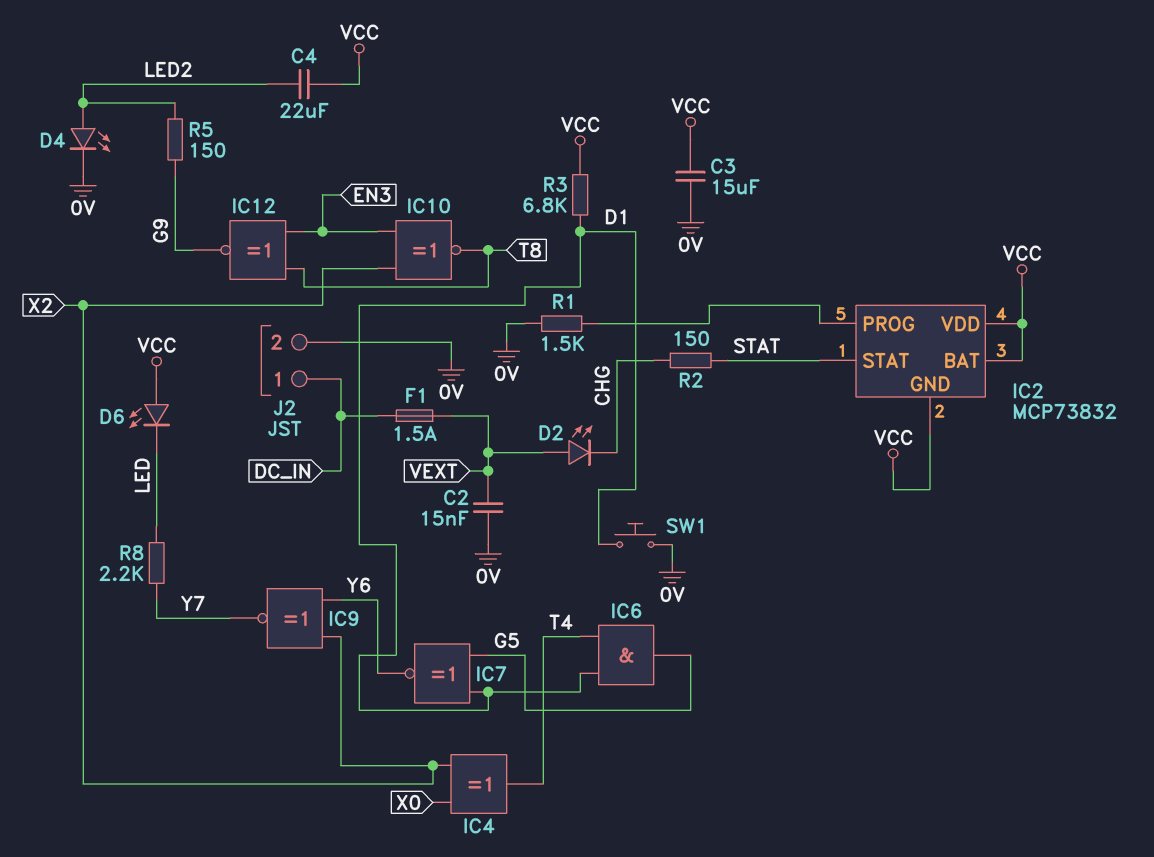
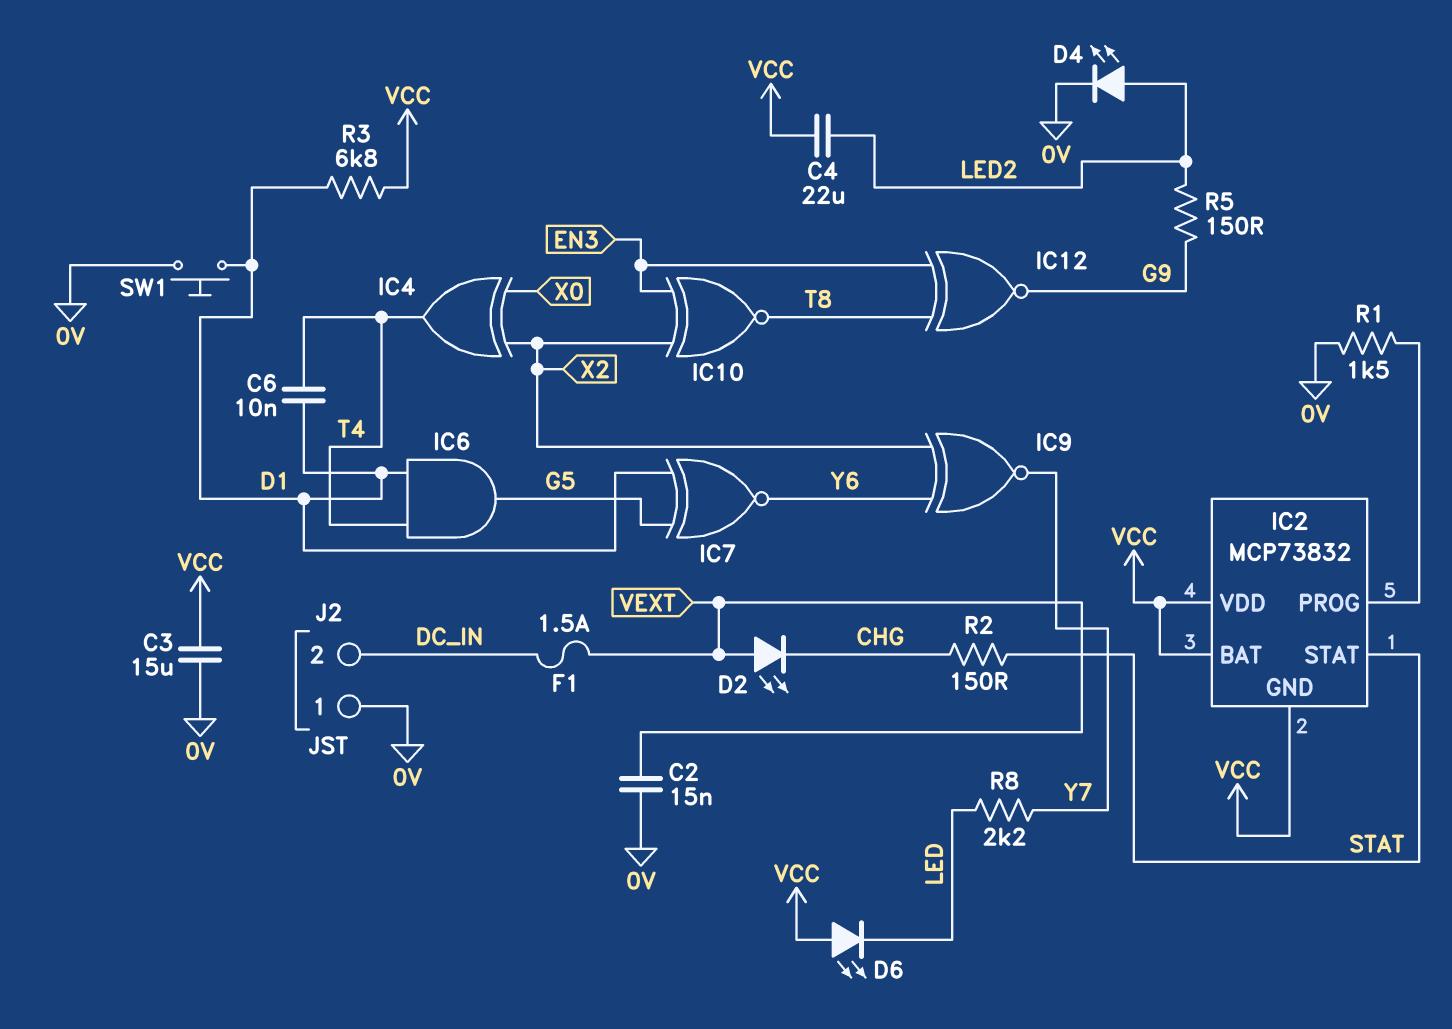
C6: none -> 10nF (D1, T4)
J2 pin 1: DC_IN -> 0V
J2 pin 2: 0V -> DC_IN

